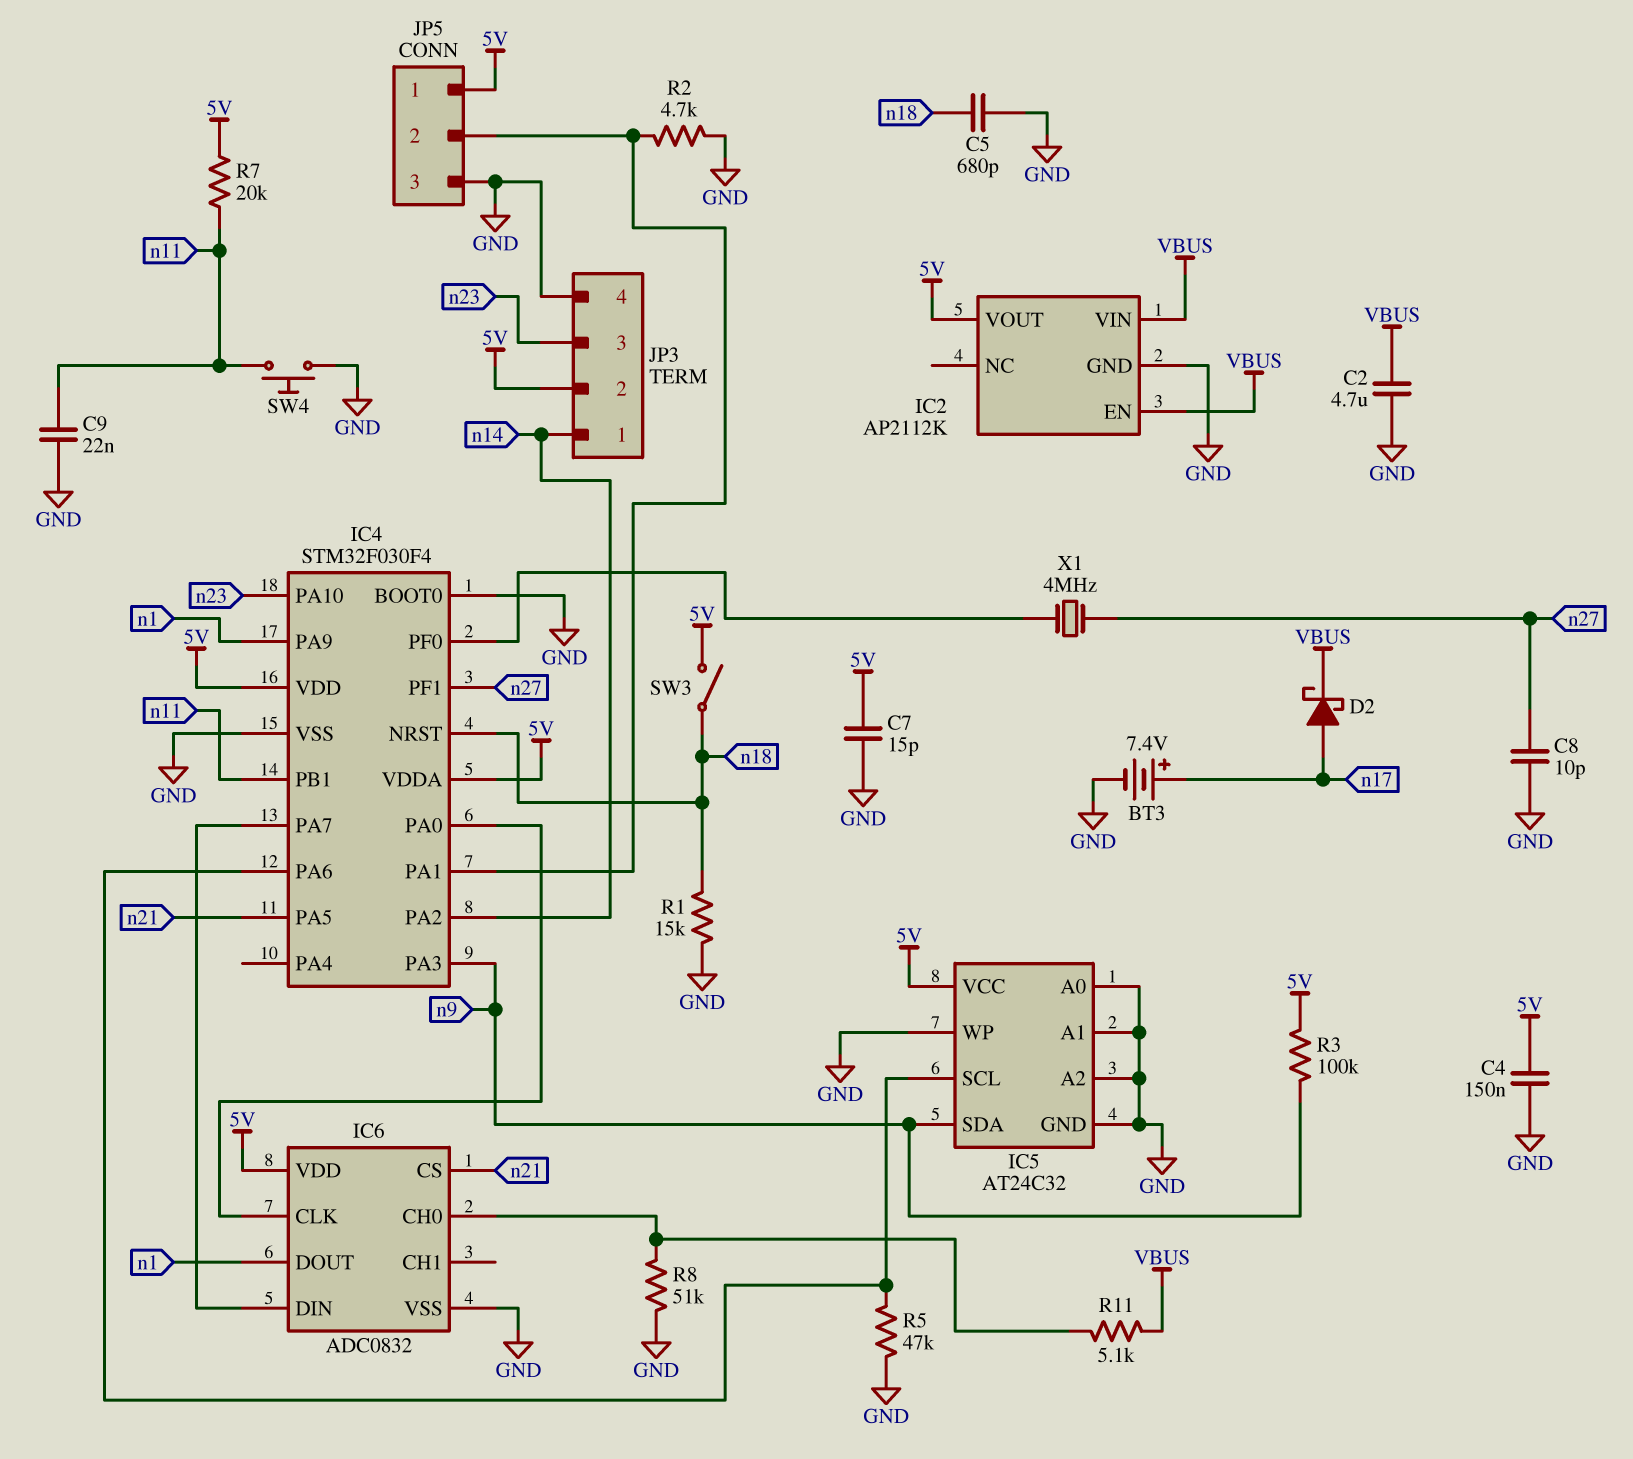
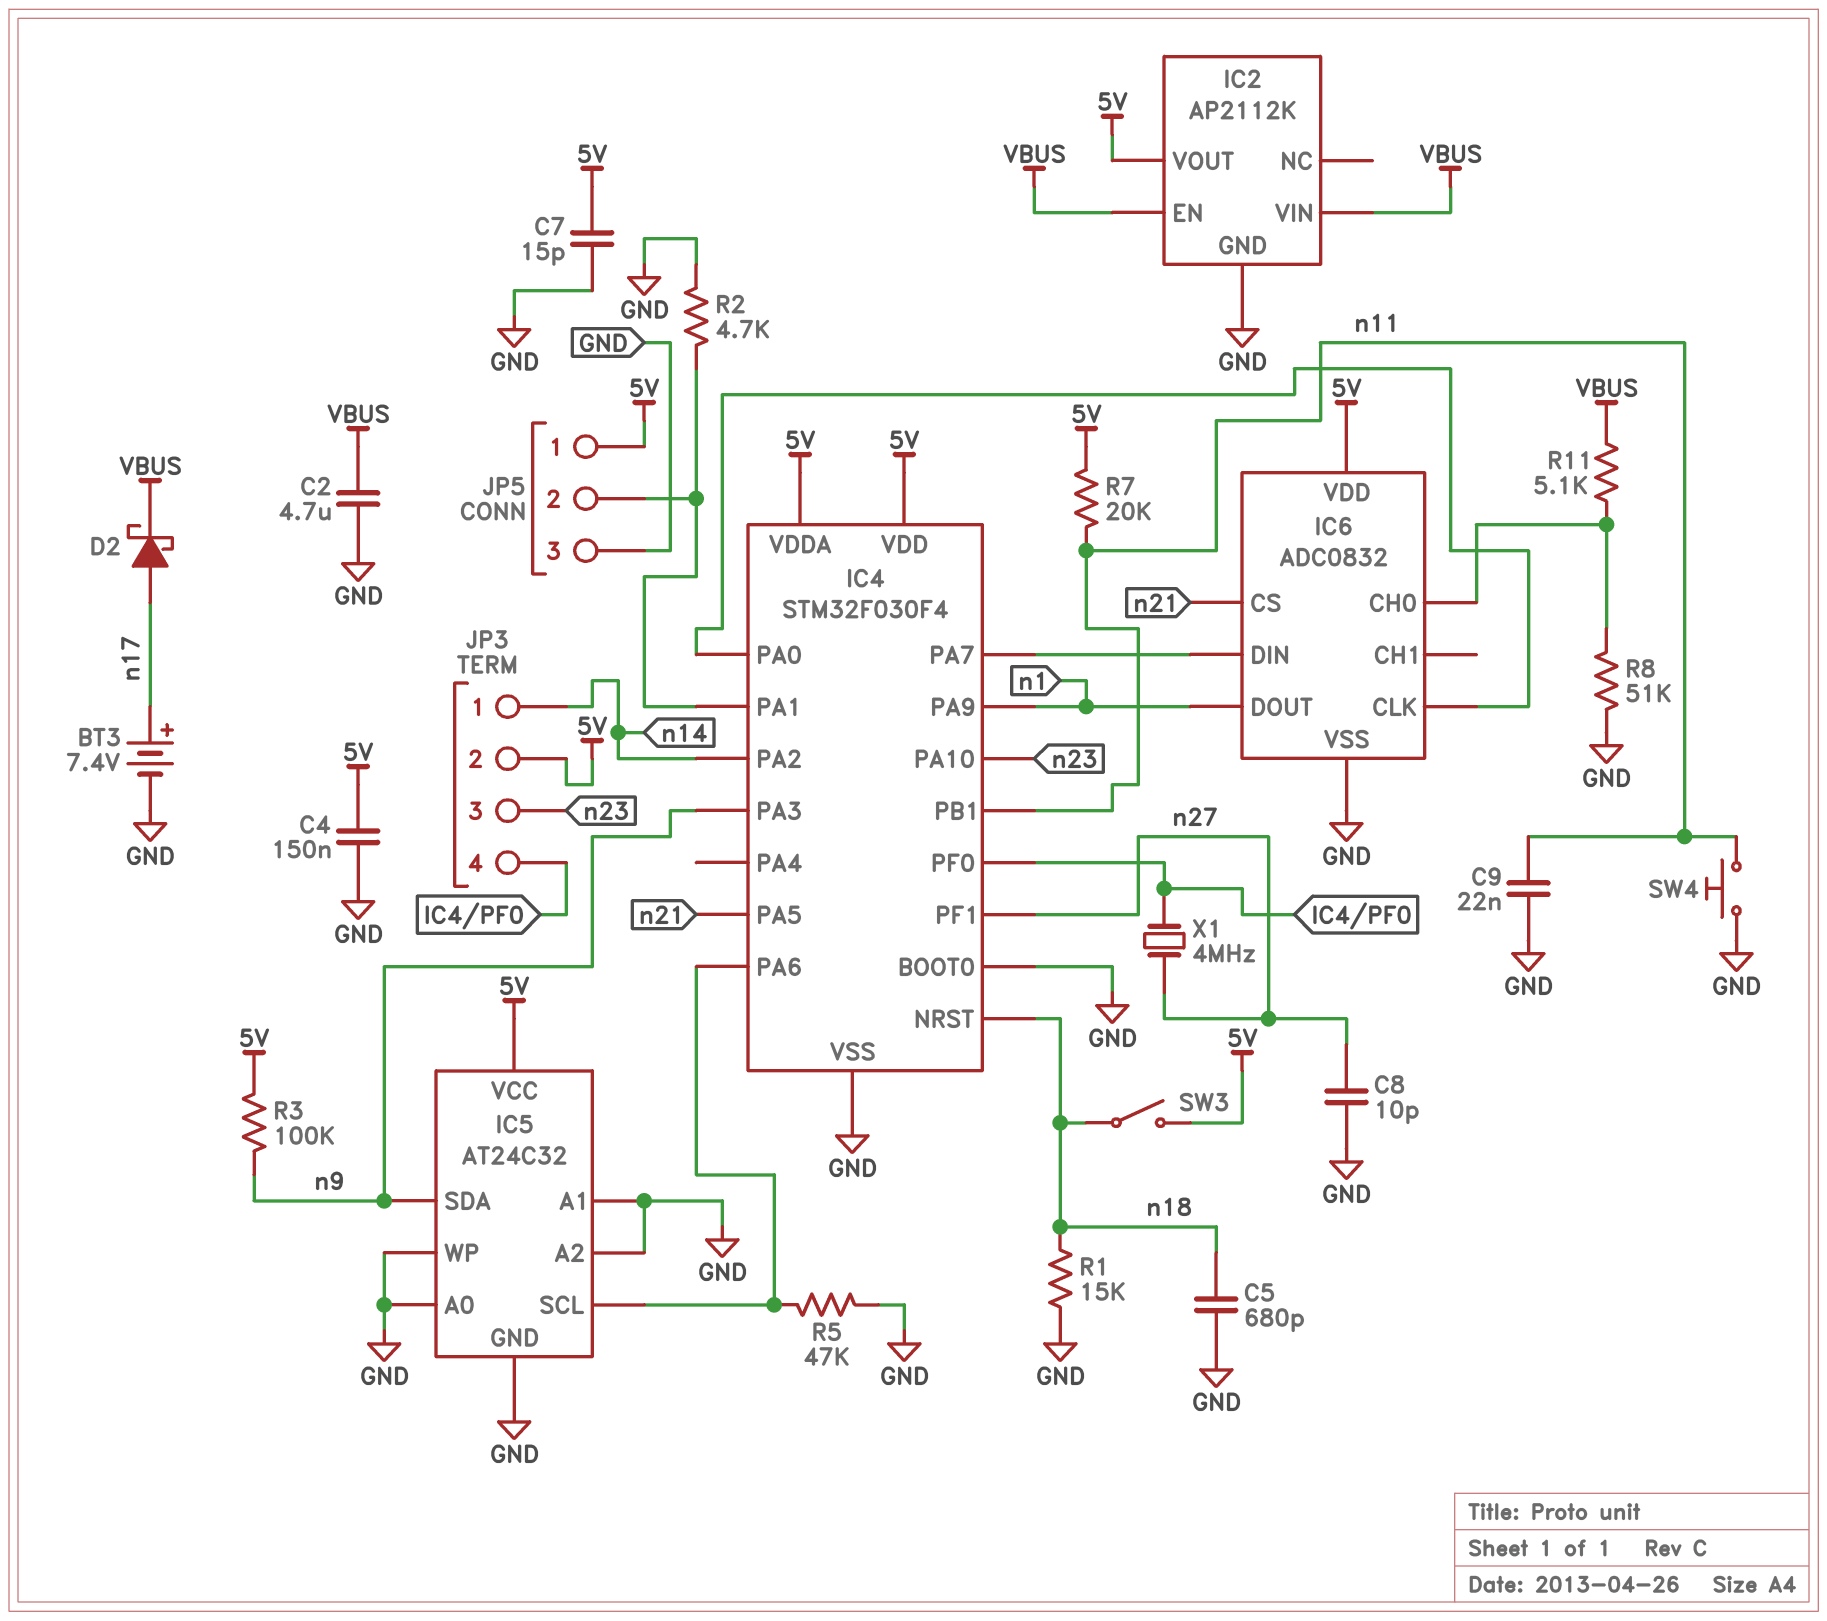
JP3 pin 4: GND -> IC4/PF0

